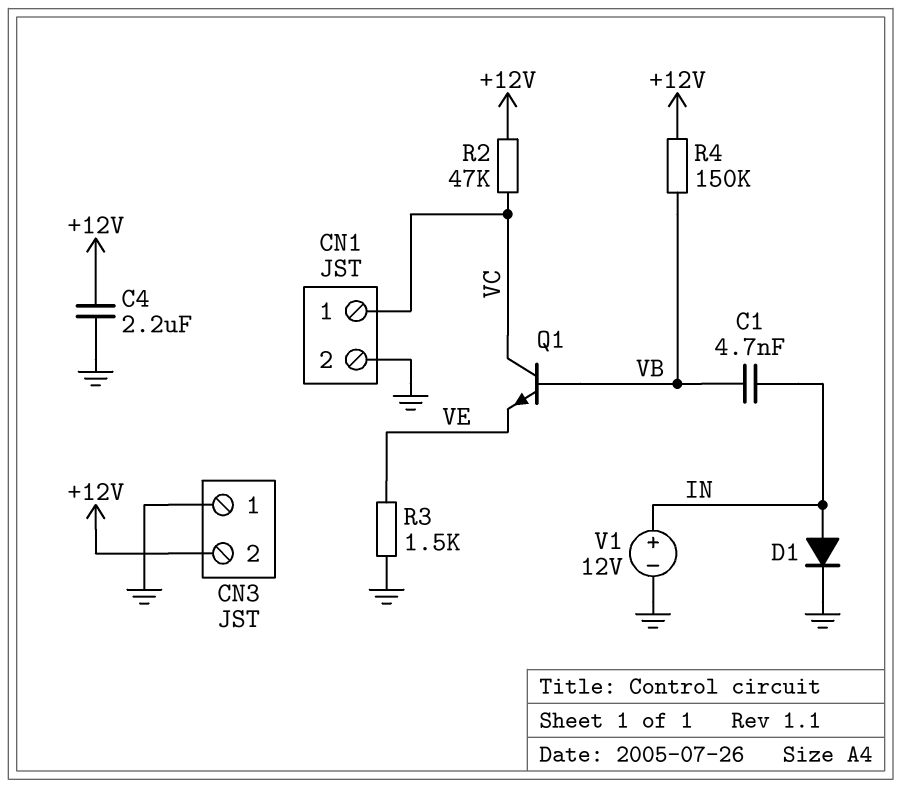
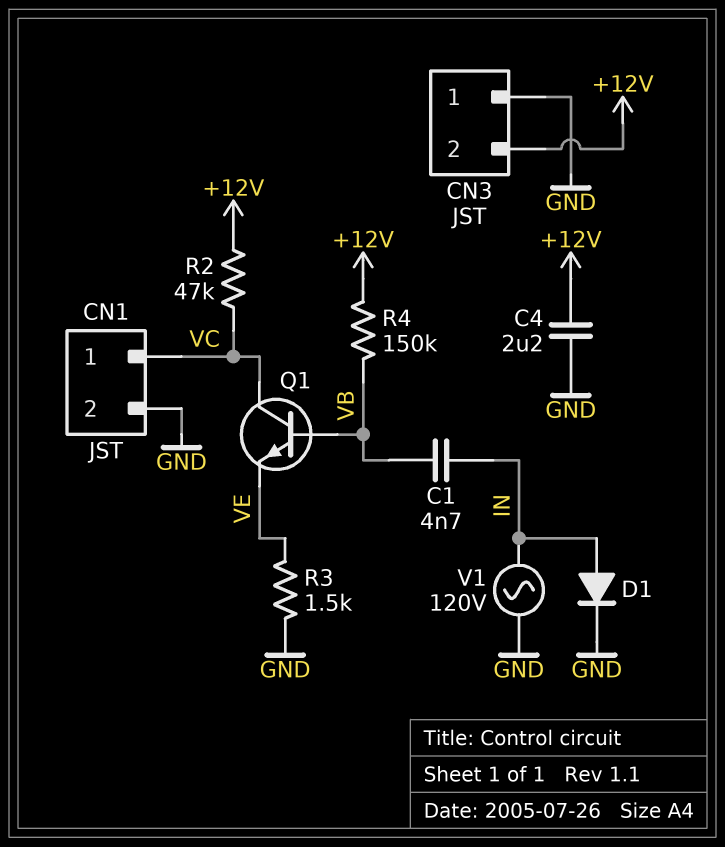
V1: 12V (plus IN, minus GND) -> AC 120V (GND, IN)

